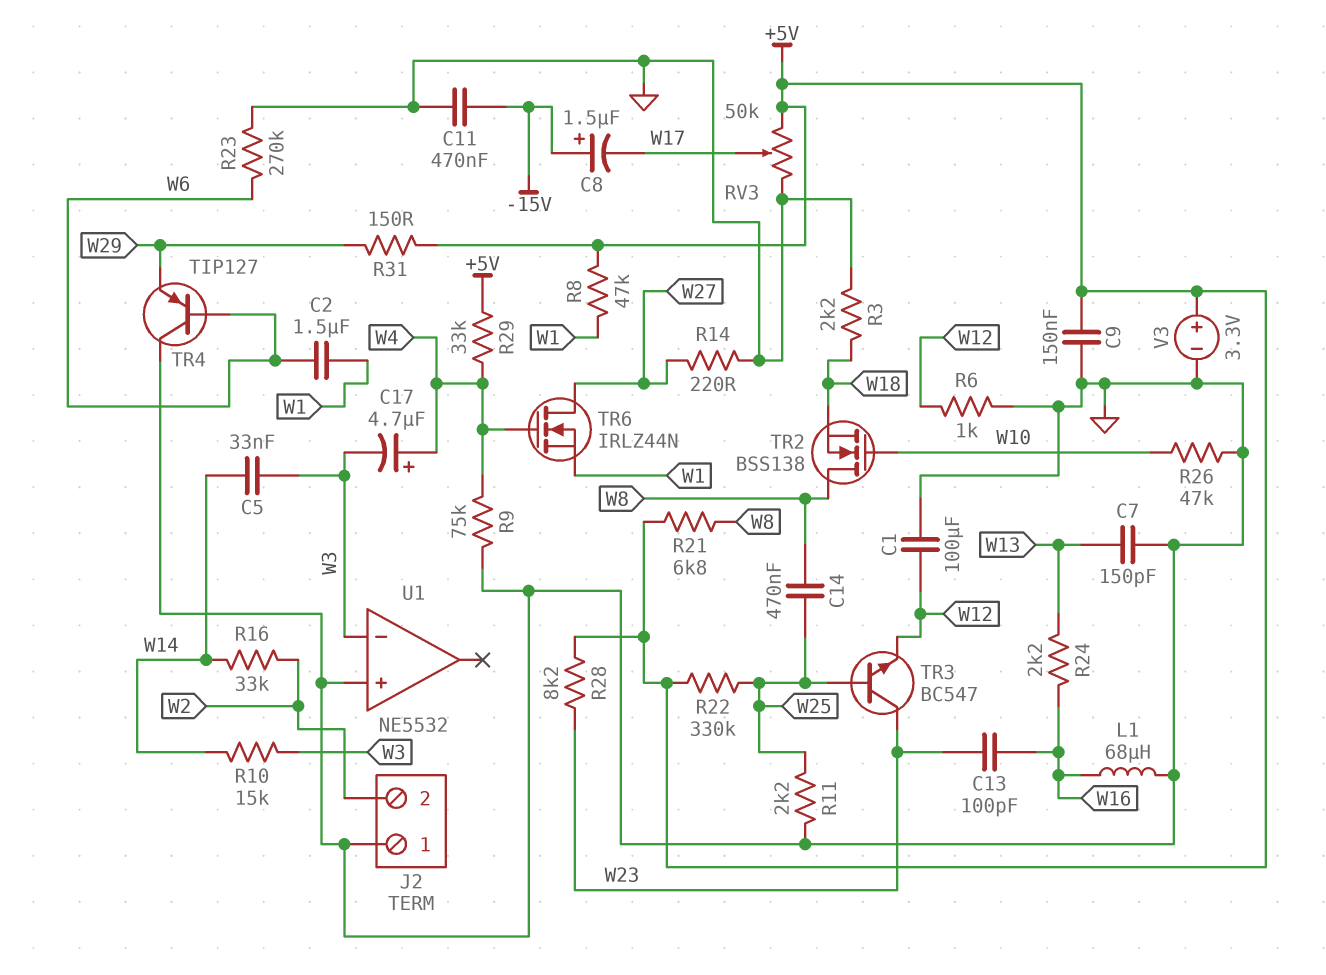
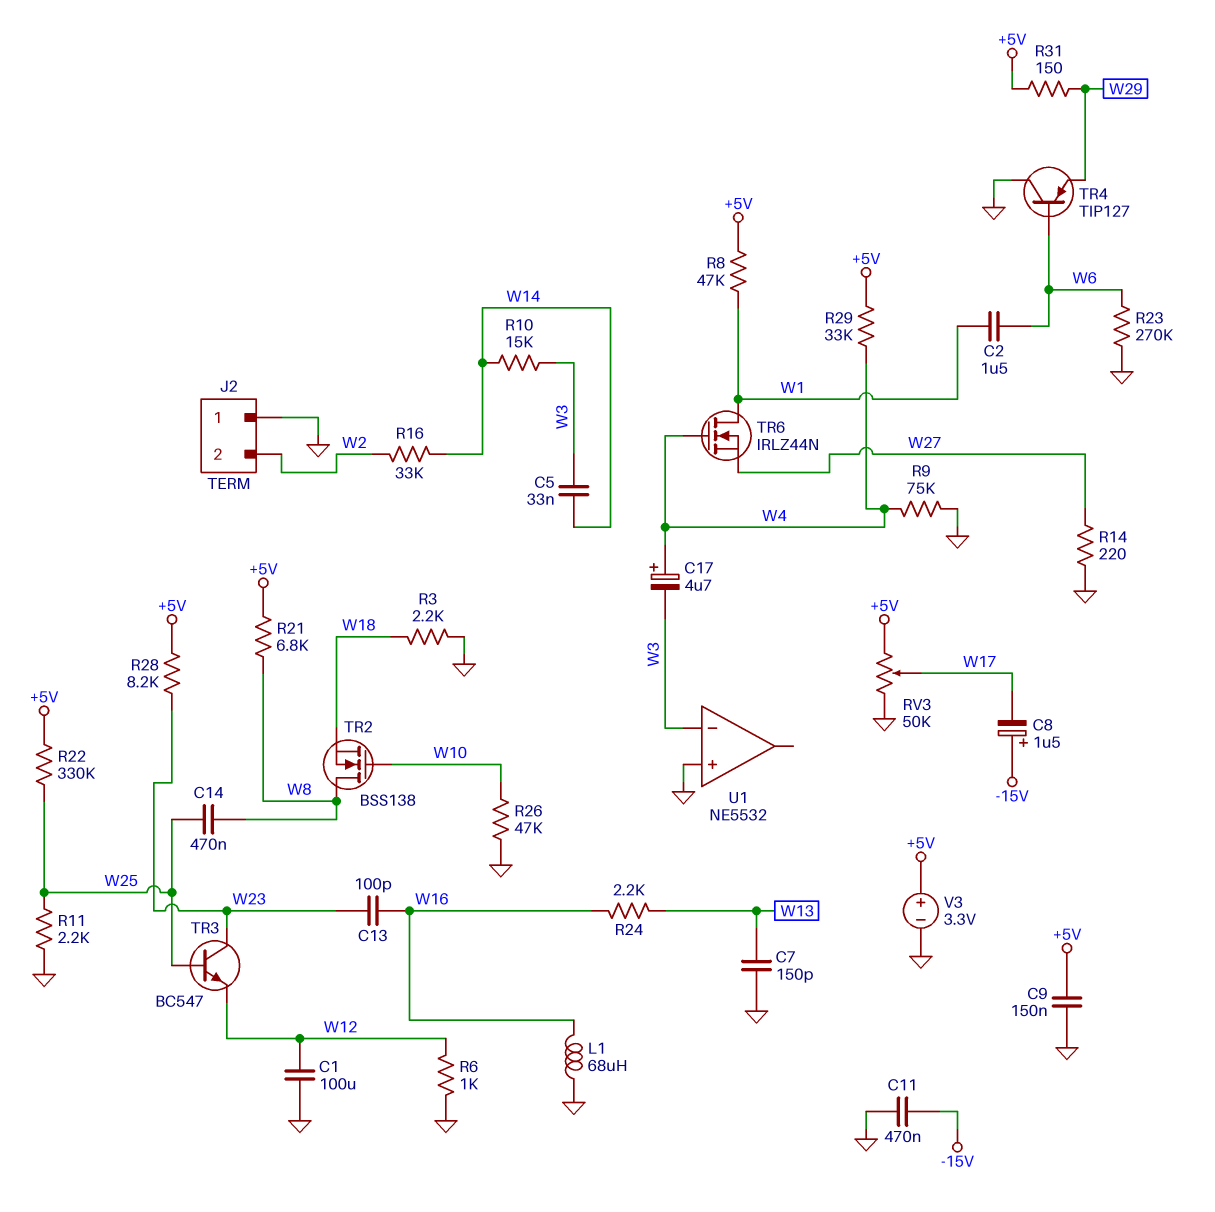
TR6: NMOS IRLZ44N (G W4, D W27, S W1) -> NMOS IRLZ44N (G W4, D W1, S W27)

